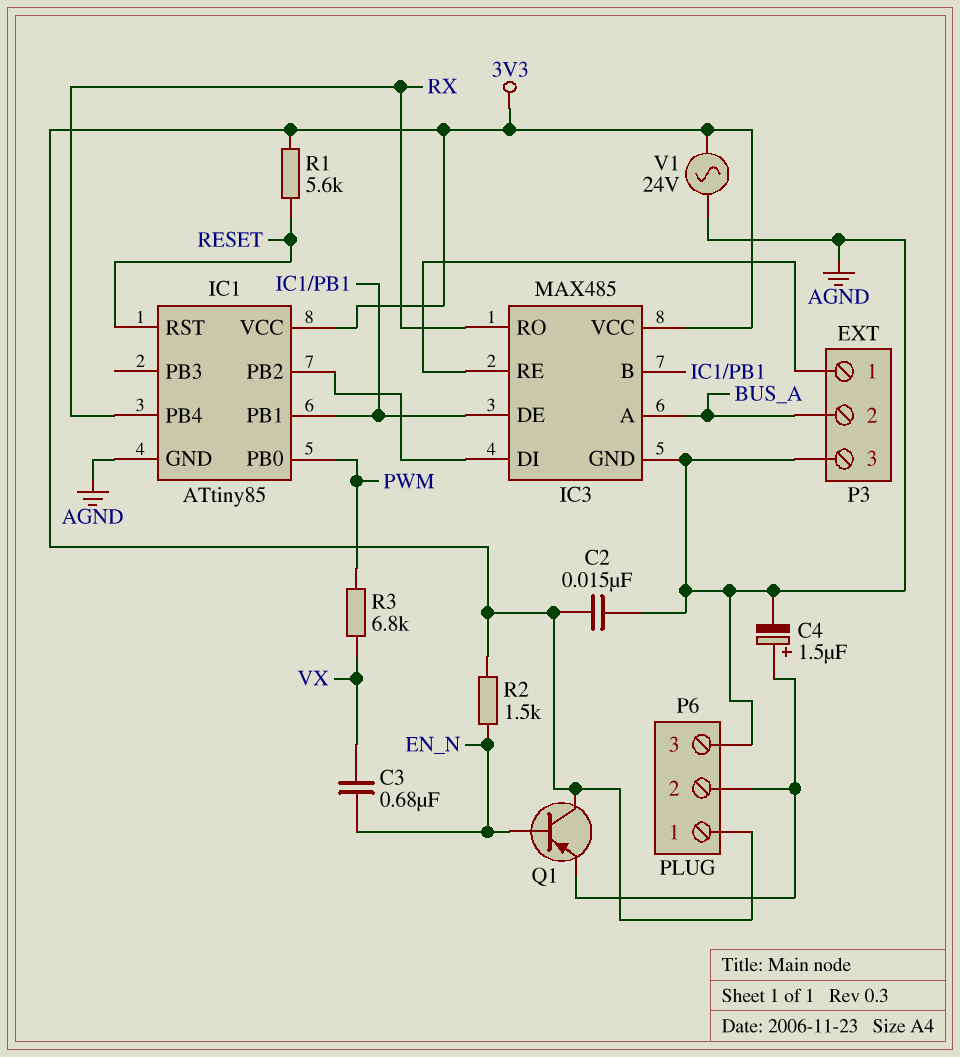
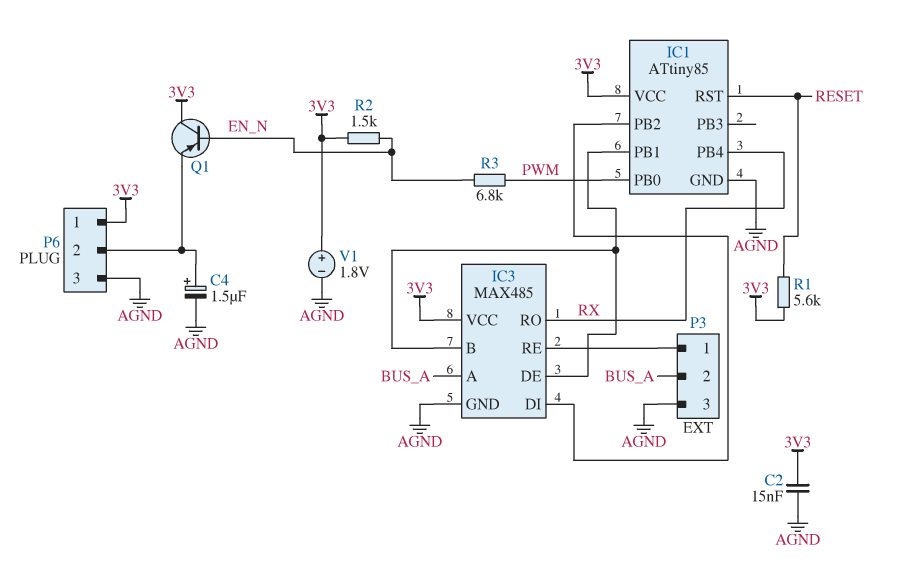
C3: 680nF (EN_N, VX) -> none
R3: 6.8k (PWM, VX) -> 6.8k (EN_N, PWM)
V1: AC 24V (3V3, AGND) -> 1.8V (plus 3V3, minus AGND)

